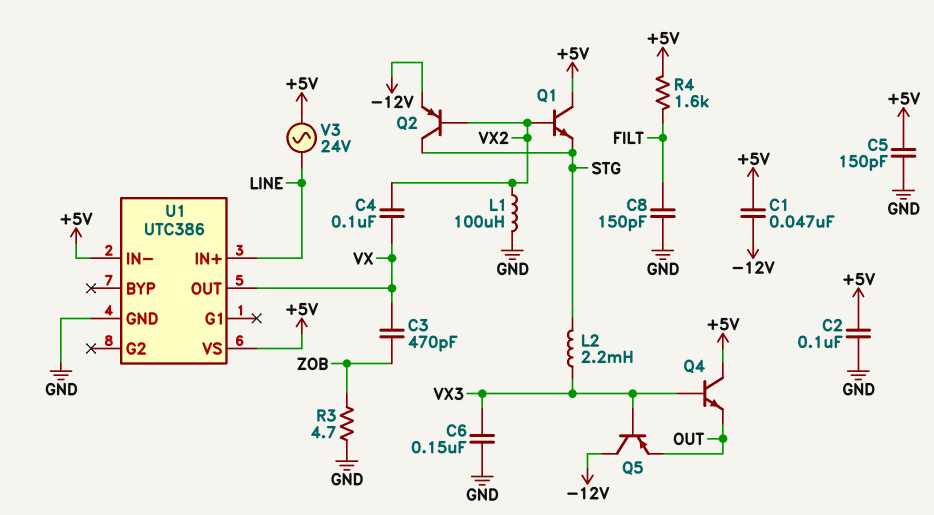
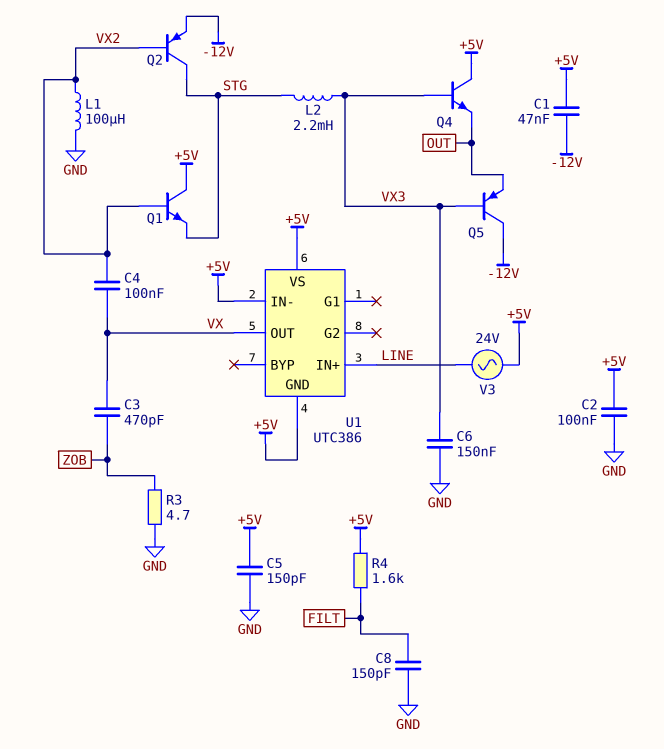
U1 pin GND: GND -> +5V

